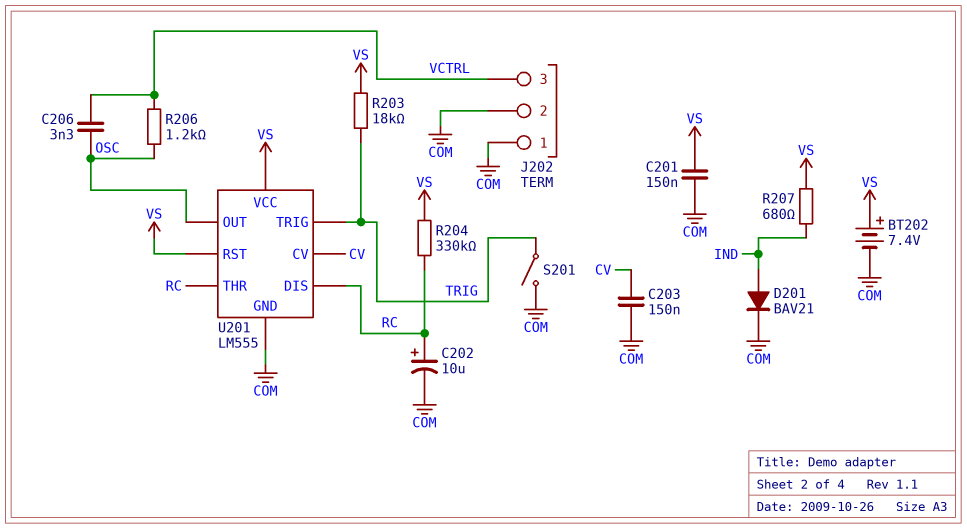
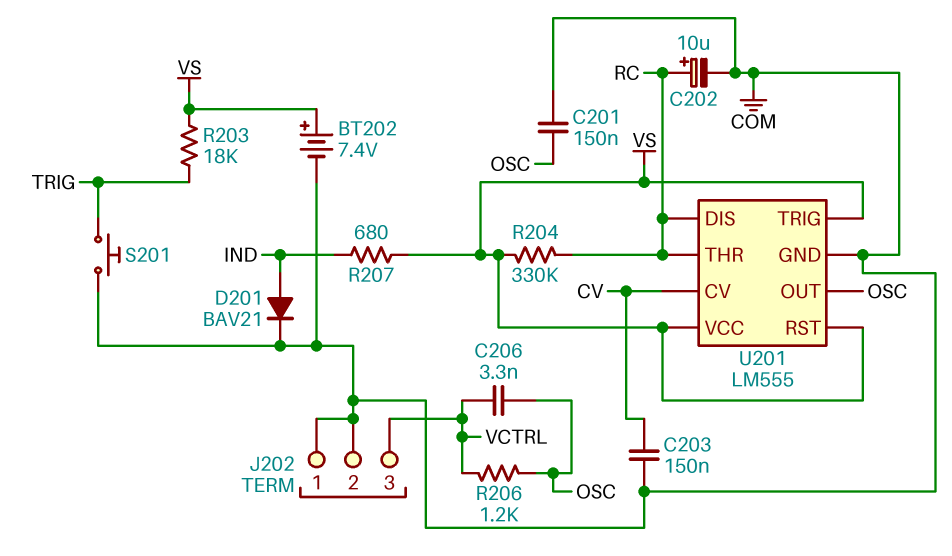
C201: 150nF (COM, VS) -> 150nF (COM, OSC)
S201: switch (COM, TRIG) -> button (COM, TRIG)
U201 pin TRIG: TRIG -> VS

